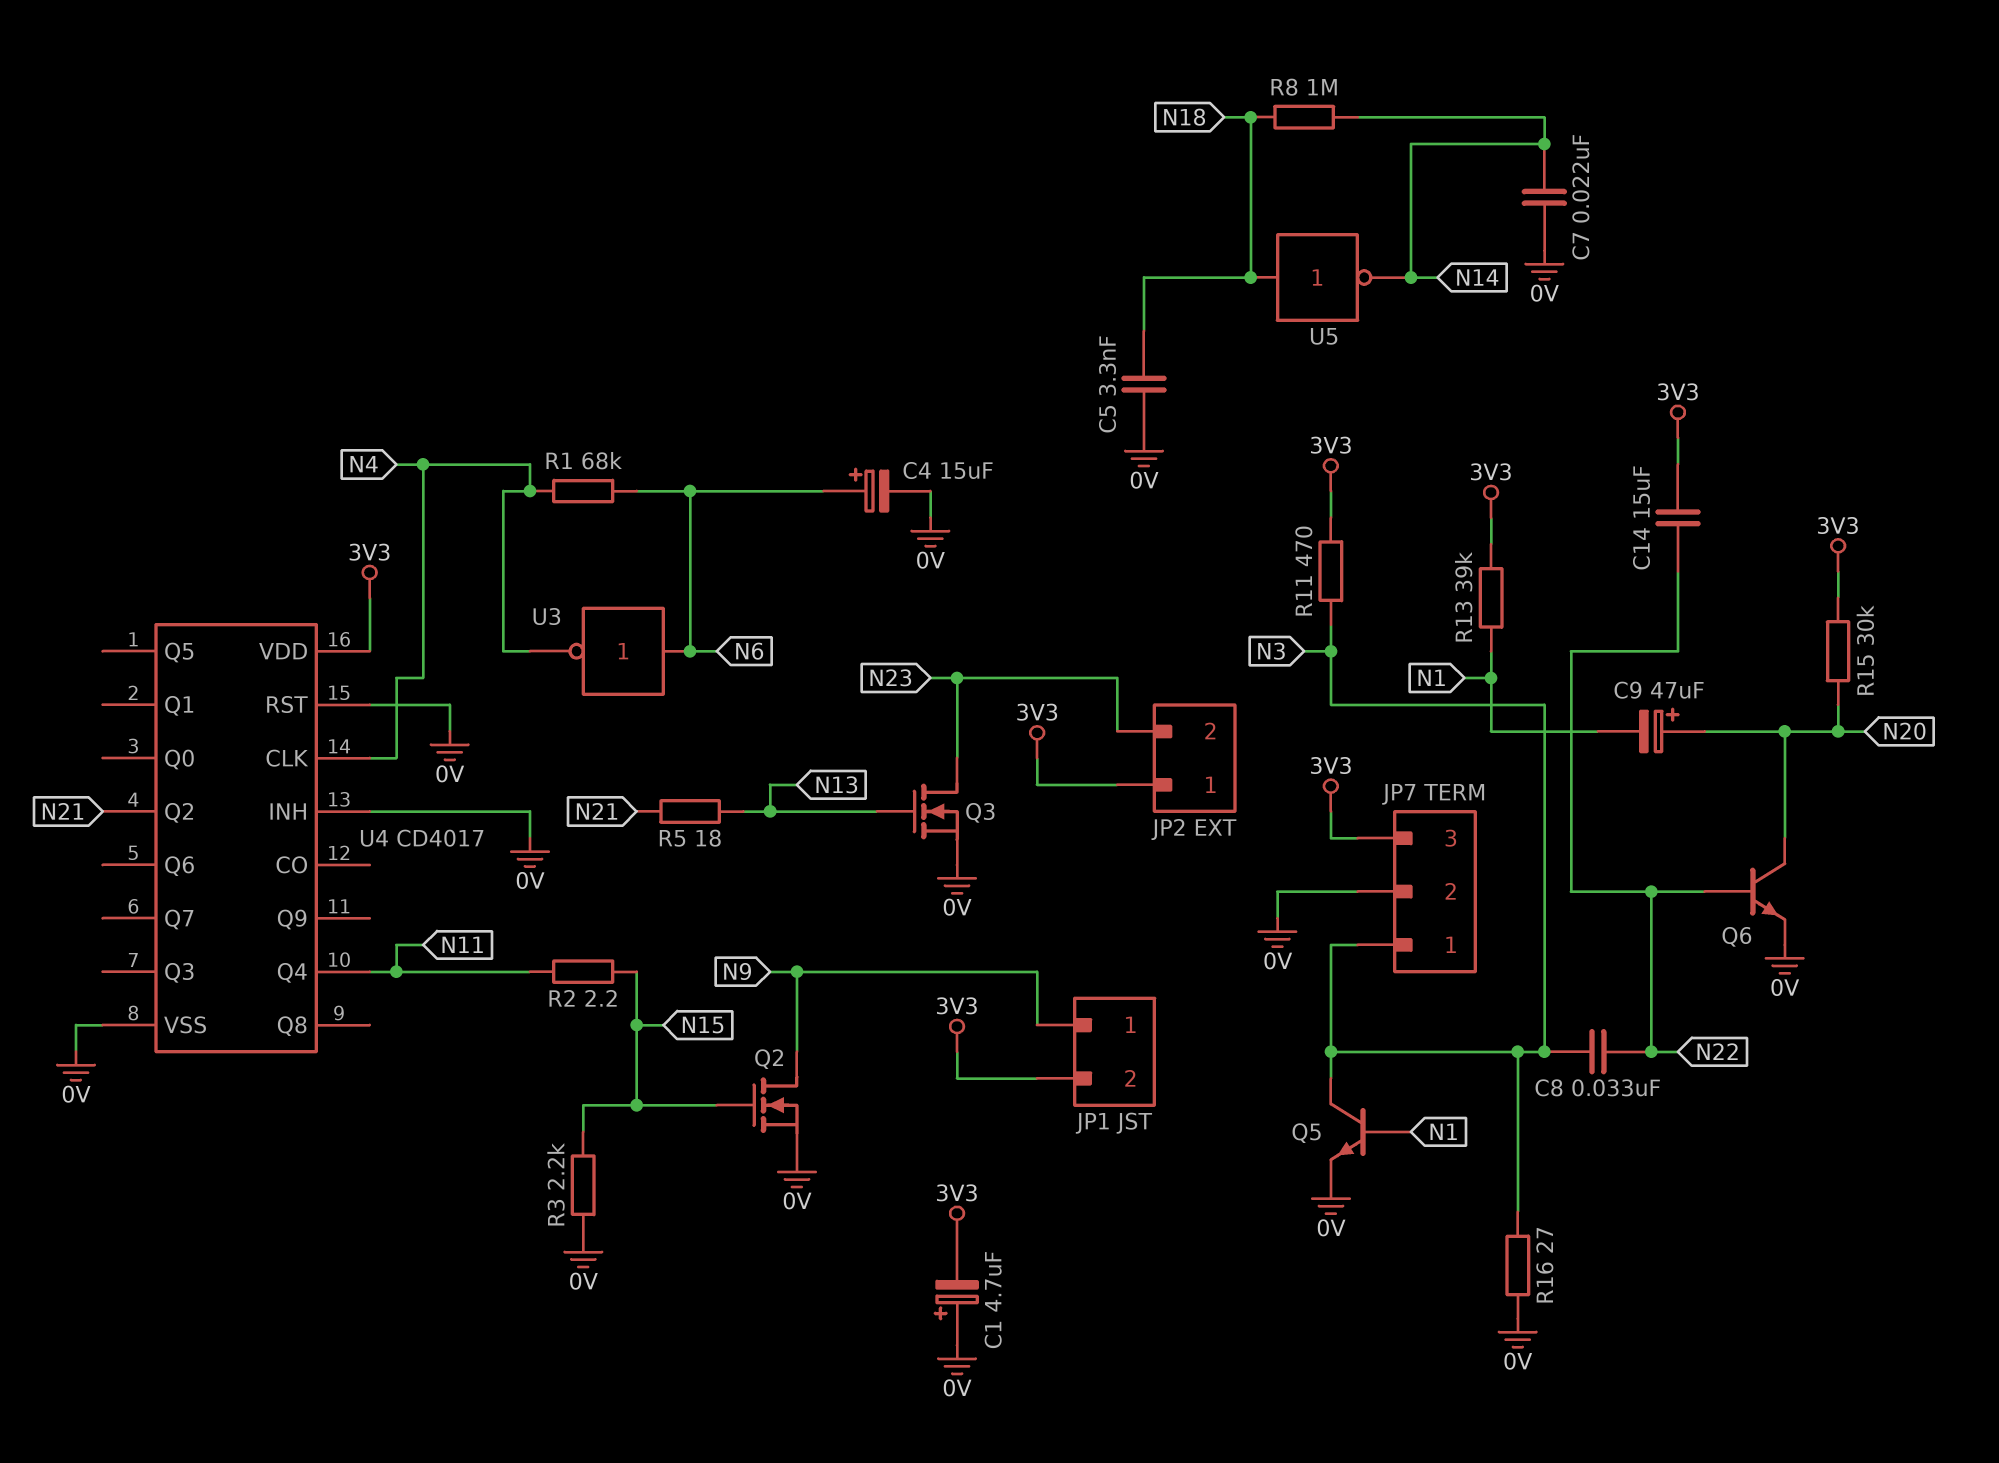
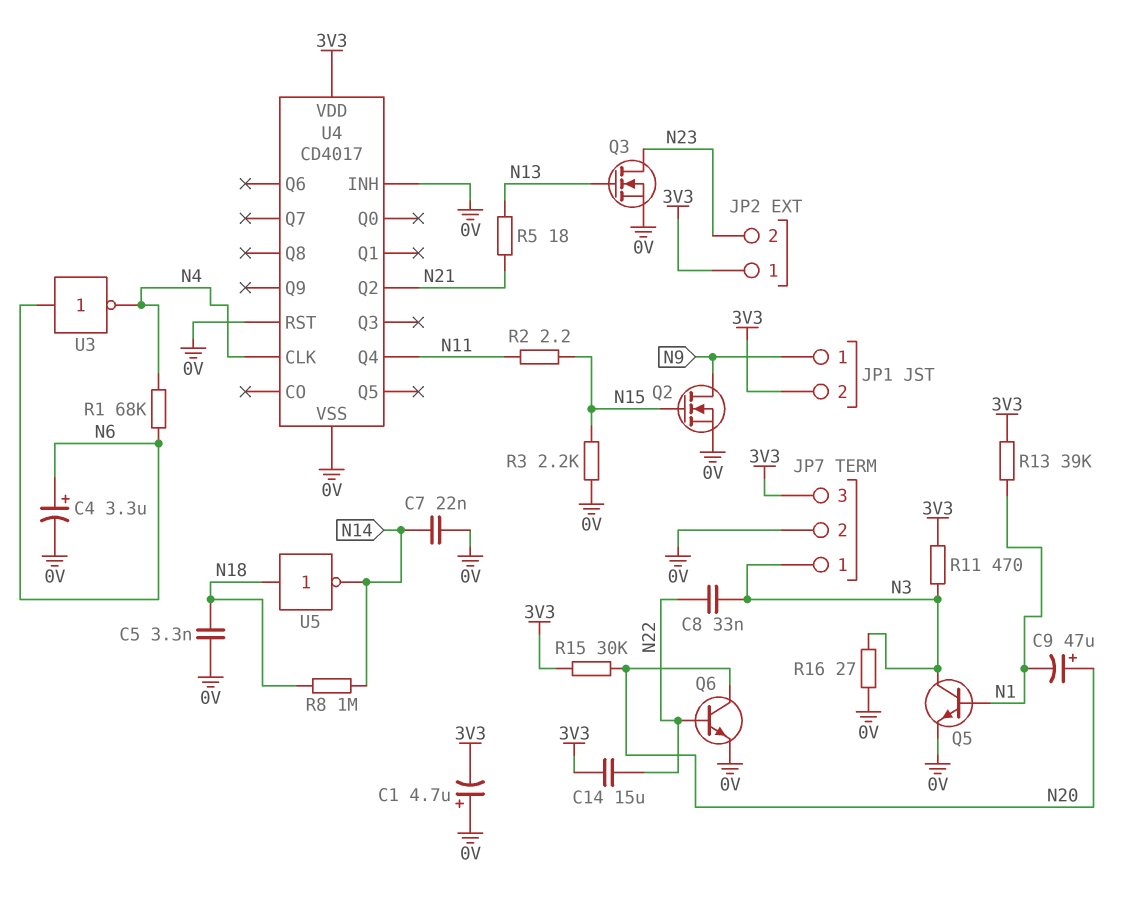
C4: 15uF (plus N6, minus 0V) -> 3.3uF (plus N6, minus 0V)

